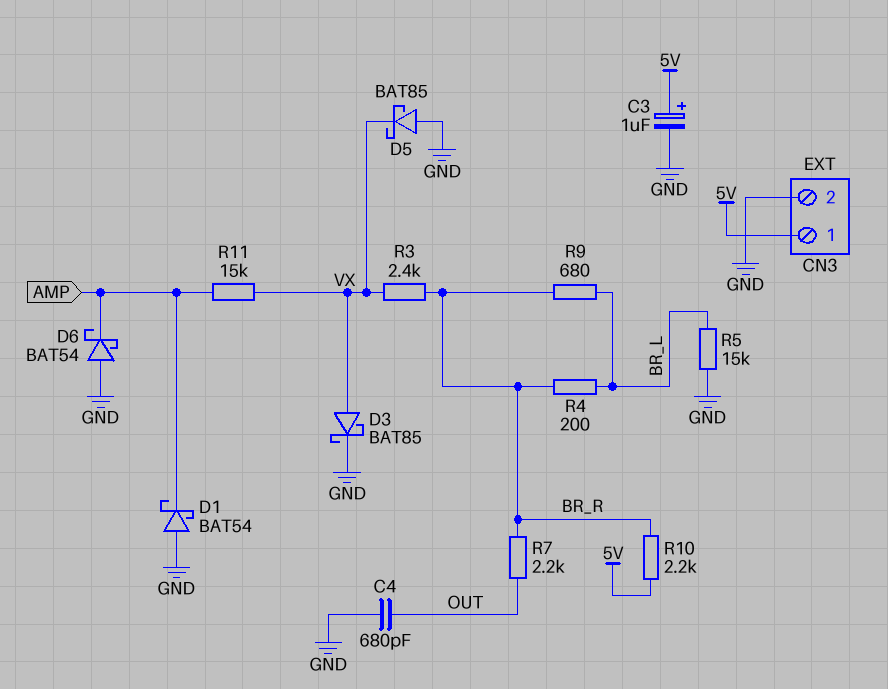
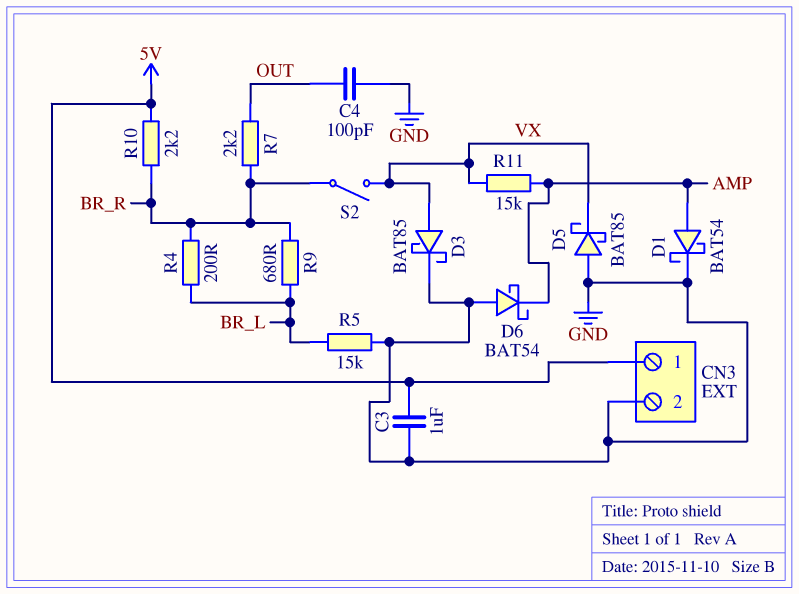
C3: 1uF (plus 5V, minus GND) -> 1uF (5V, GND)
C4: 680pF (GND, OUT) -> 100pF (GND, OUT)
D1: schottky BAT54 (A GND, K AMP) -> schottky BAT54 (A AMP, K GND)
R3: 2.4k (BR_R, VX) -> none
S2: none -> switch (BR_R, VX)

